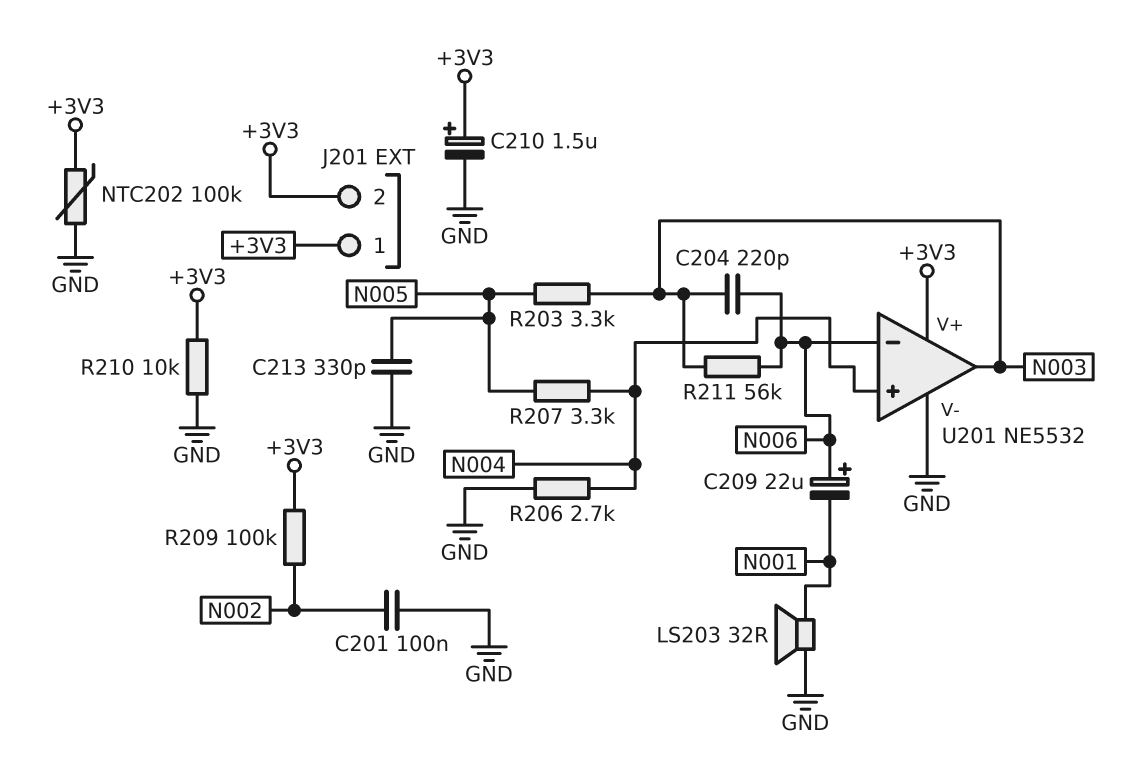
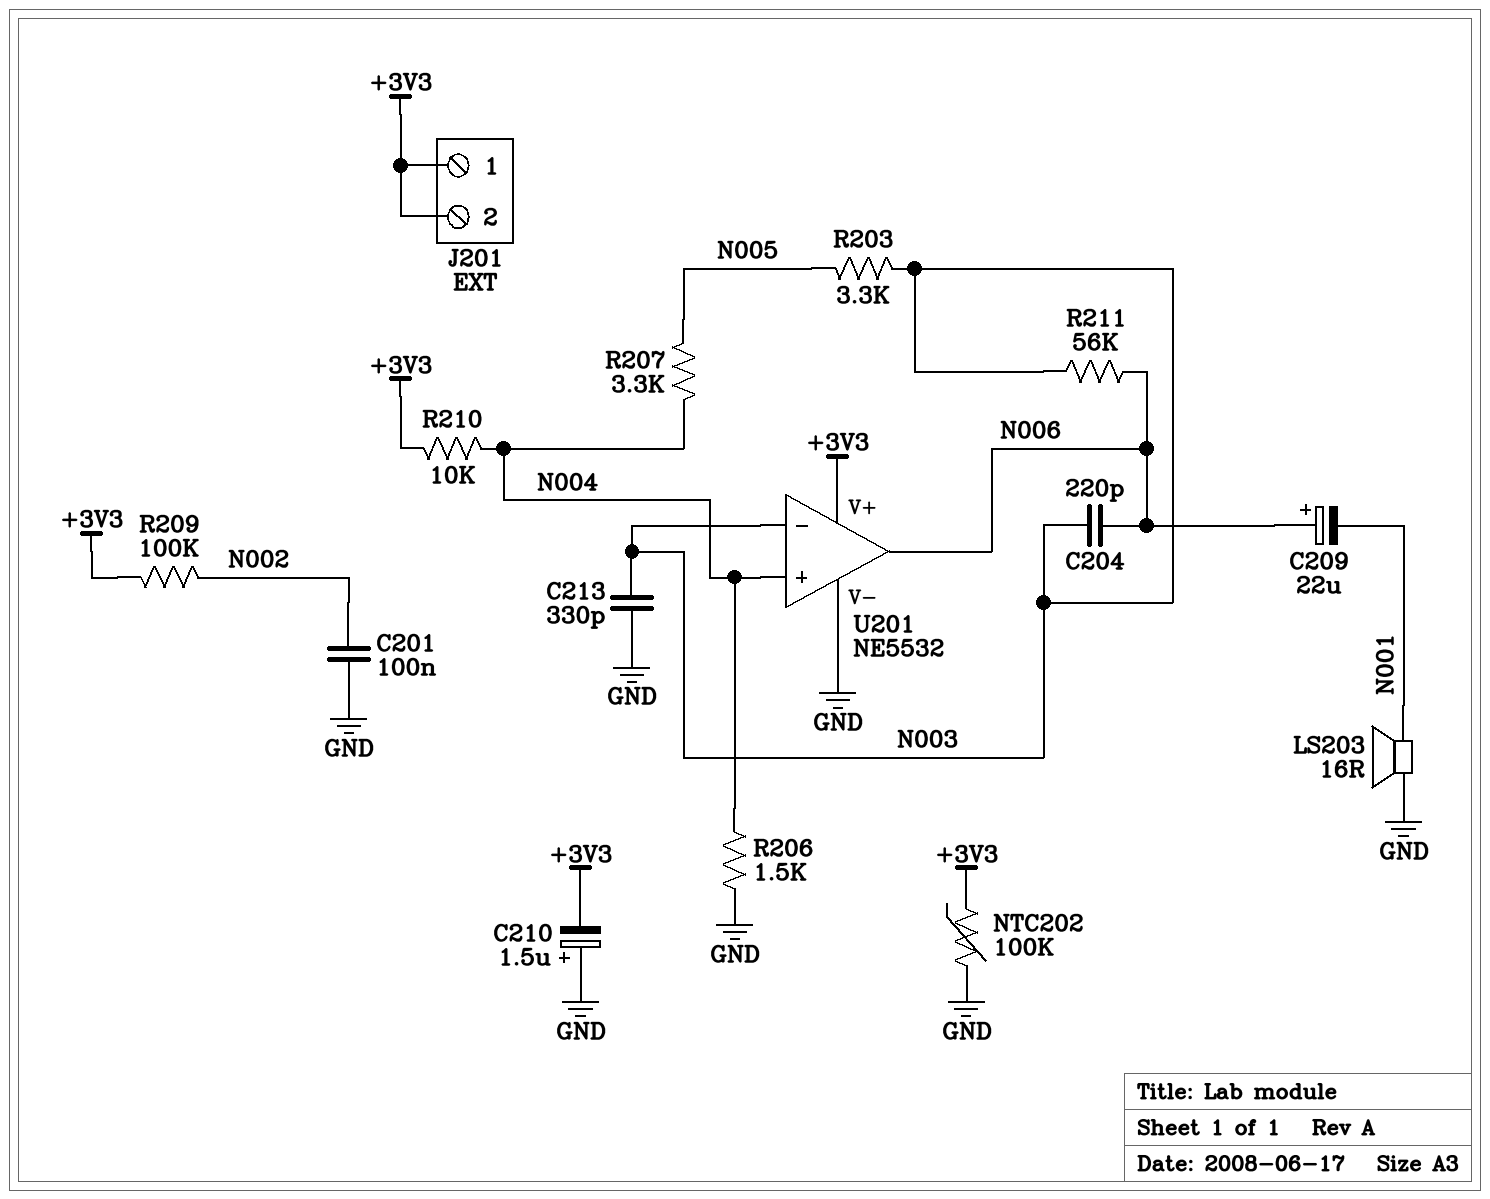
C210: 1.5uF (plus +3V3, minus GND) -> 1.5uF (plus GND, minus +3V3)
C213: 330pF (GND, N005) -> 330pF (GND, N003)
LS203: speaker 32R (GND, N001) -> speaker 16R (GND, N001)
R206: 2.7k (GND, N004) -> 1.5k (GND, N004)
R210: 10k (+3V3, GND) -> 10k (+3V3, N004)
U201 pin in-: N006 -> N003
U201 pin out: N003 -> N006

